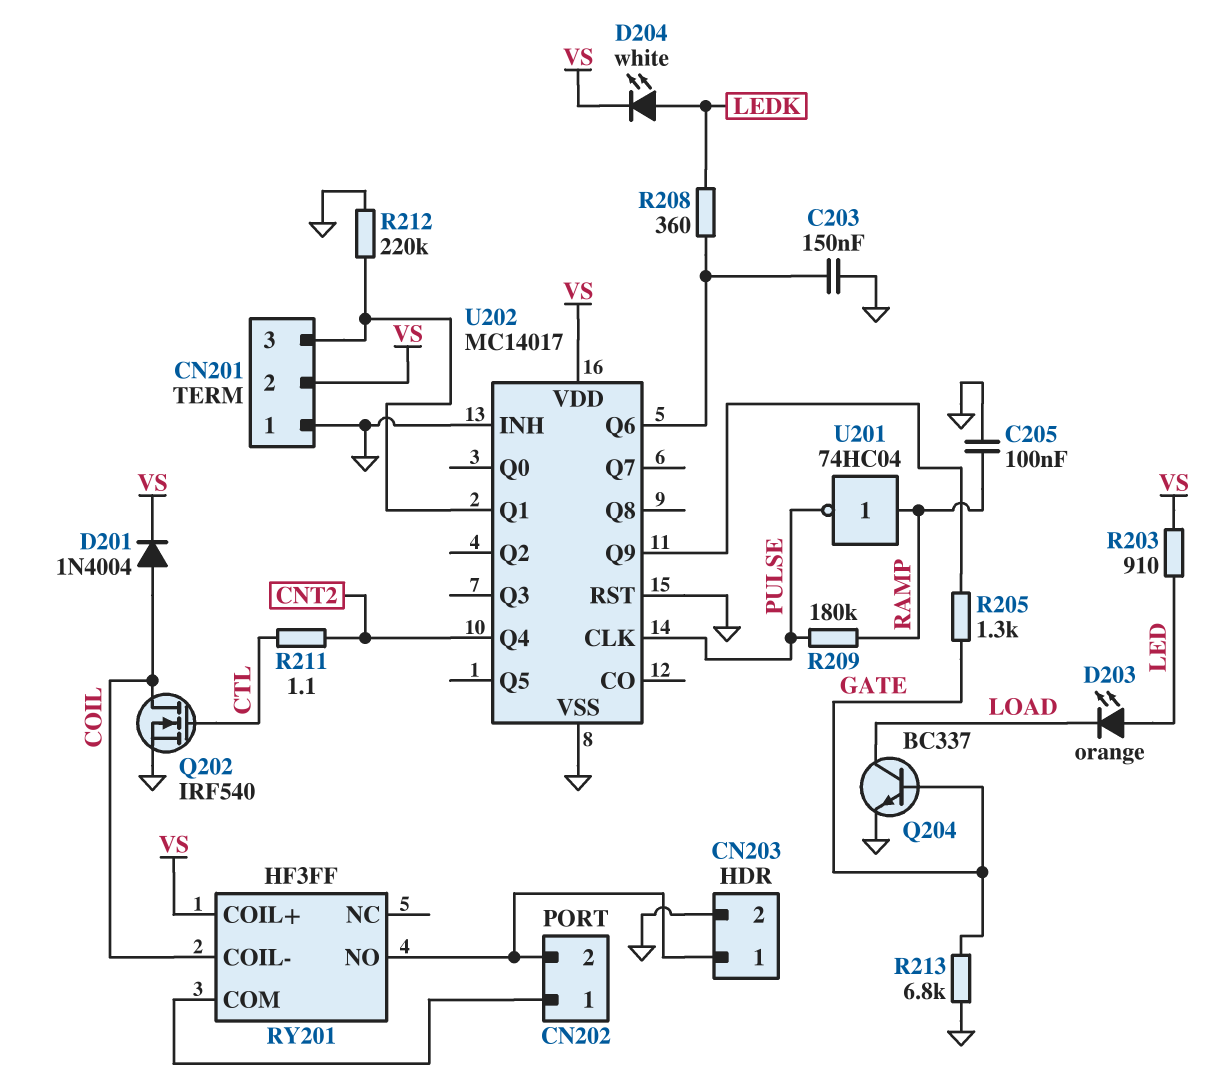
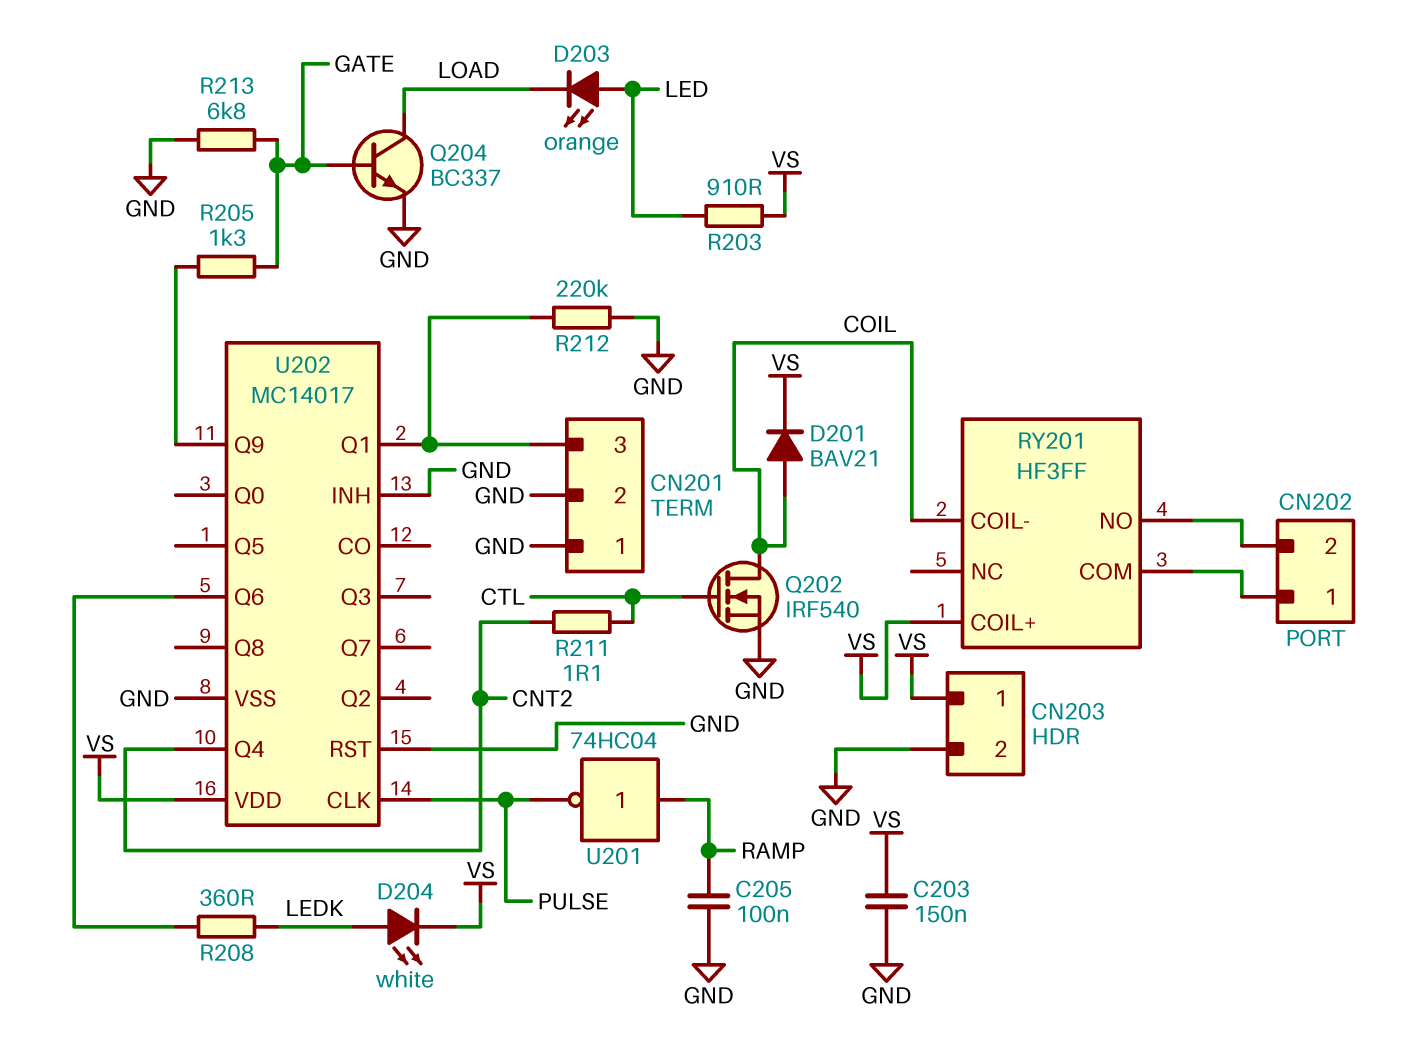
C203: 150nF (GND, U202/Q6) -> 150nF (GND, VS)
CN201 pin 2: VS -> GND
CN203 pin 1: CN202/2 -> VS
D201: diode 1N4004 (A COIL, K VS) -> diode BAV21 (A COIL, K VS)
R209: 180k (PULSE, RAMP) -> none

